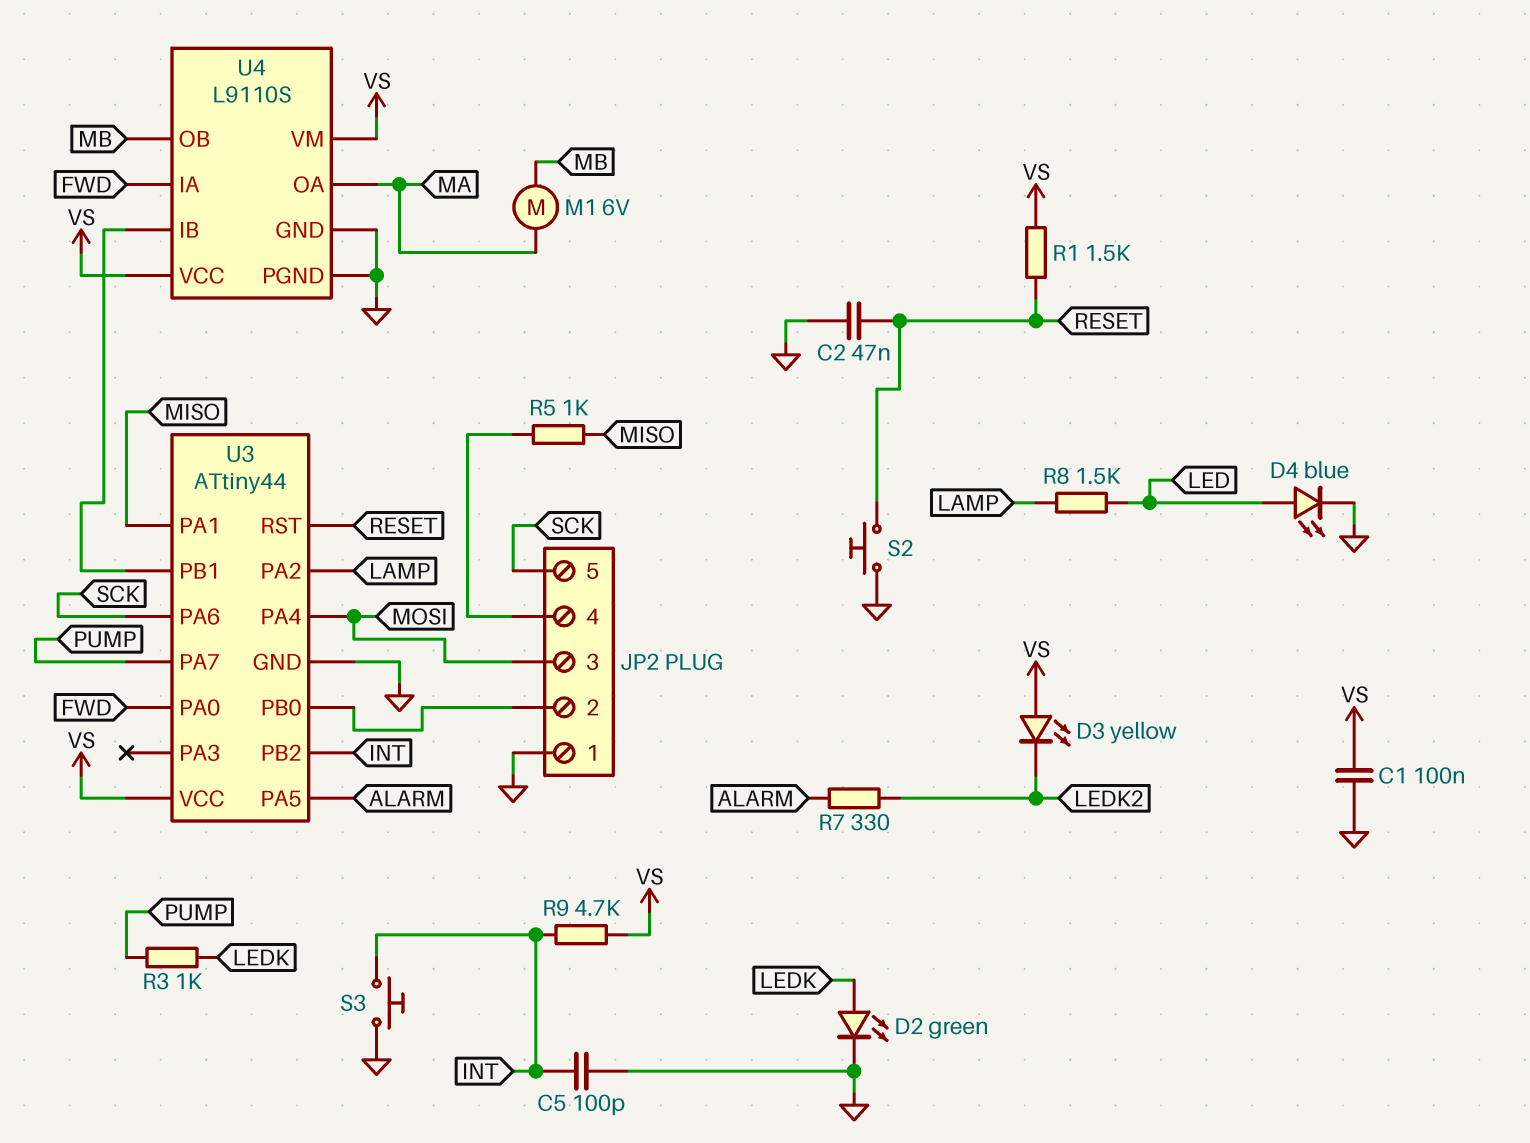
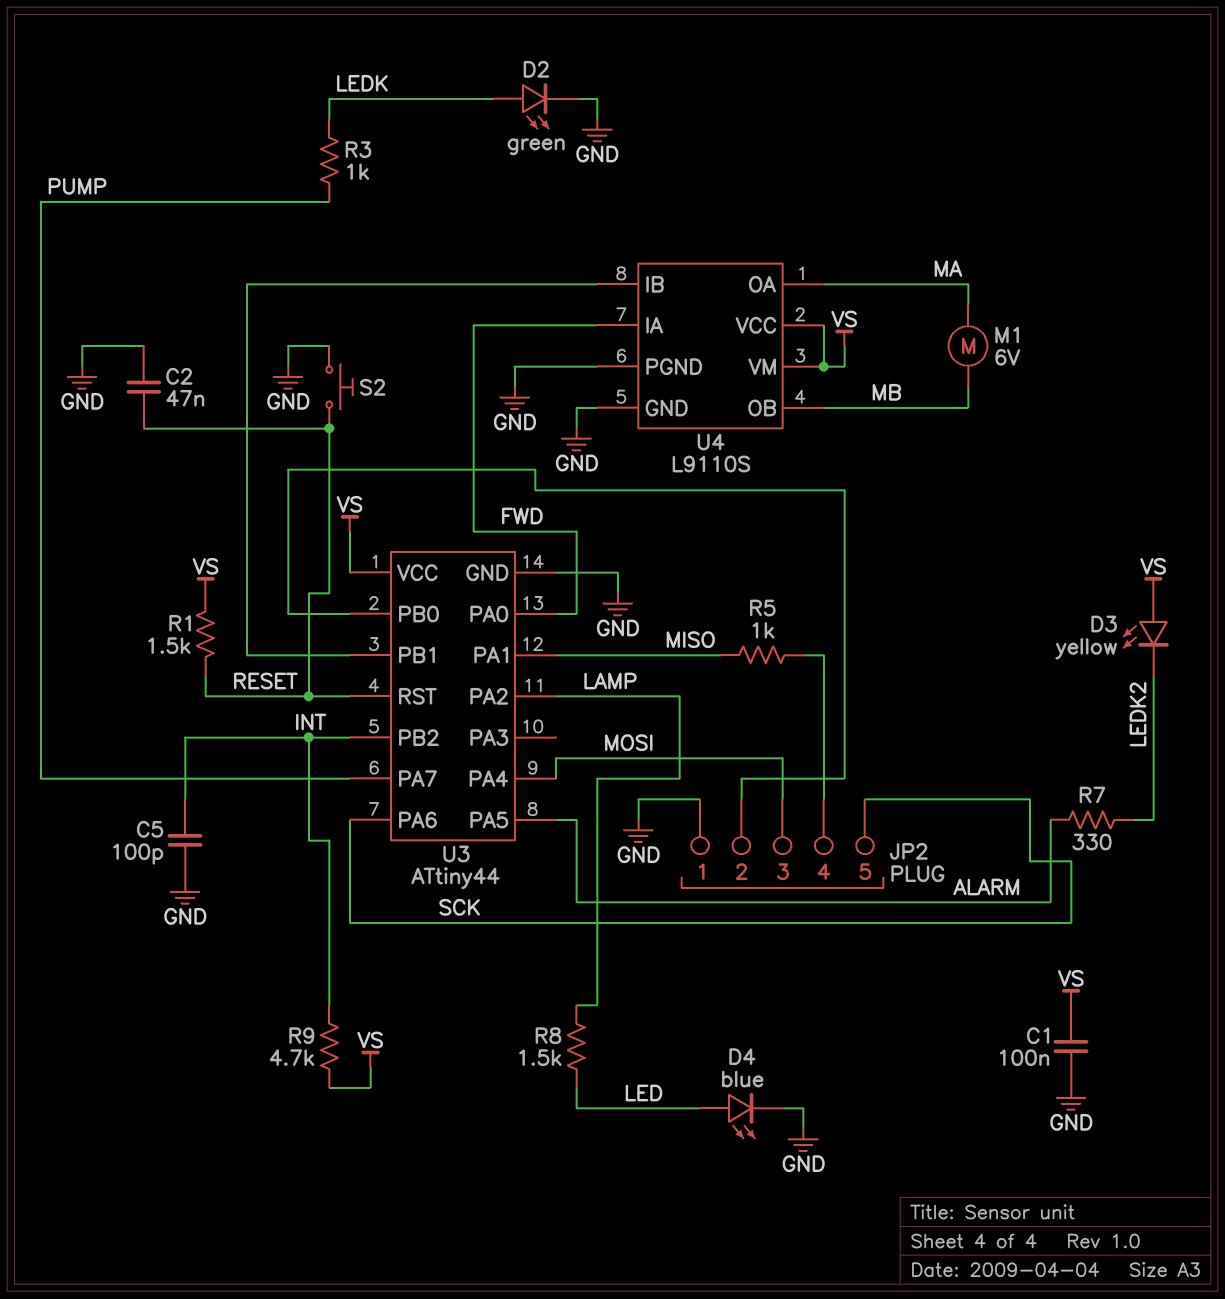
S3: button (GND, INT) -> none

